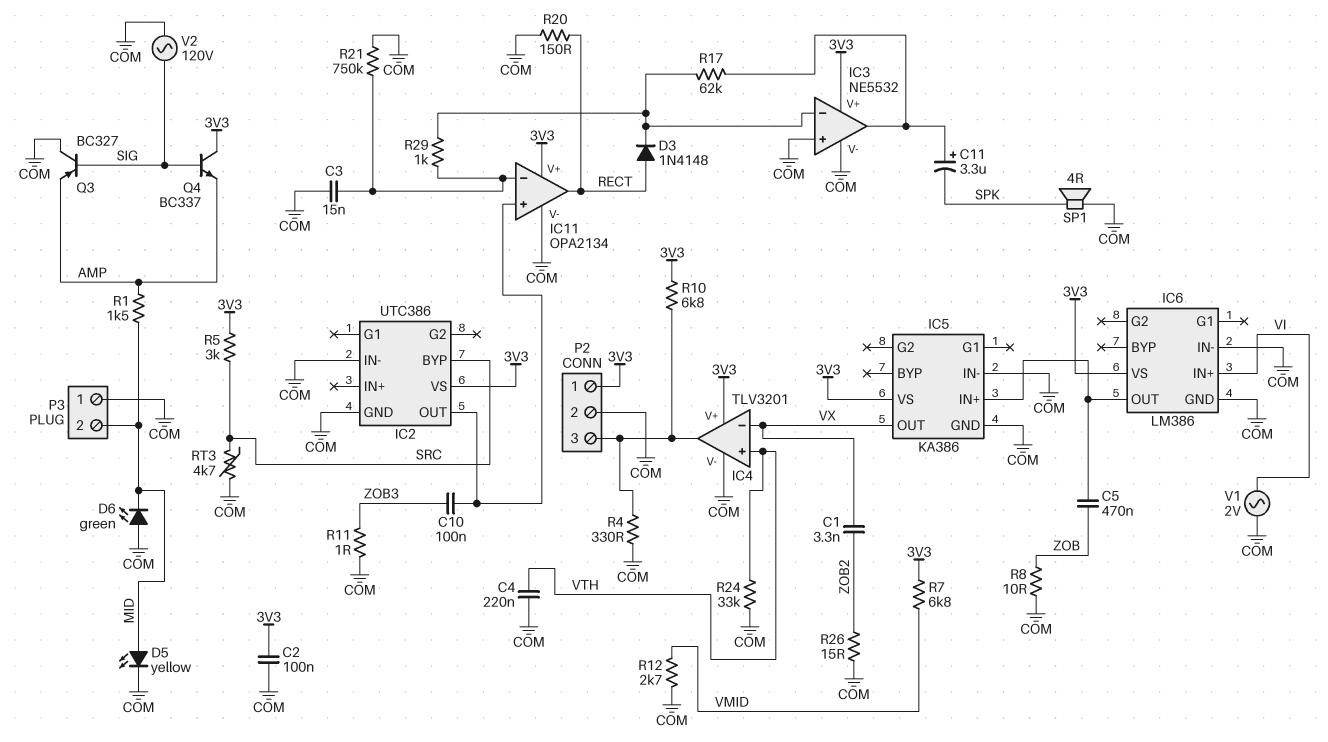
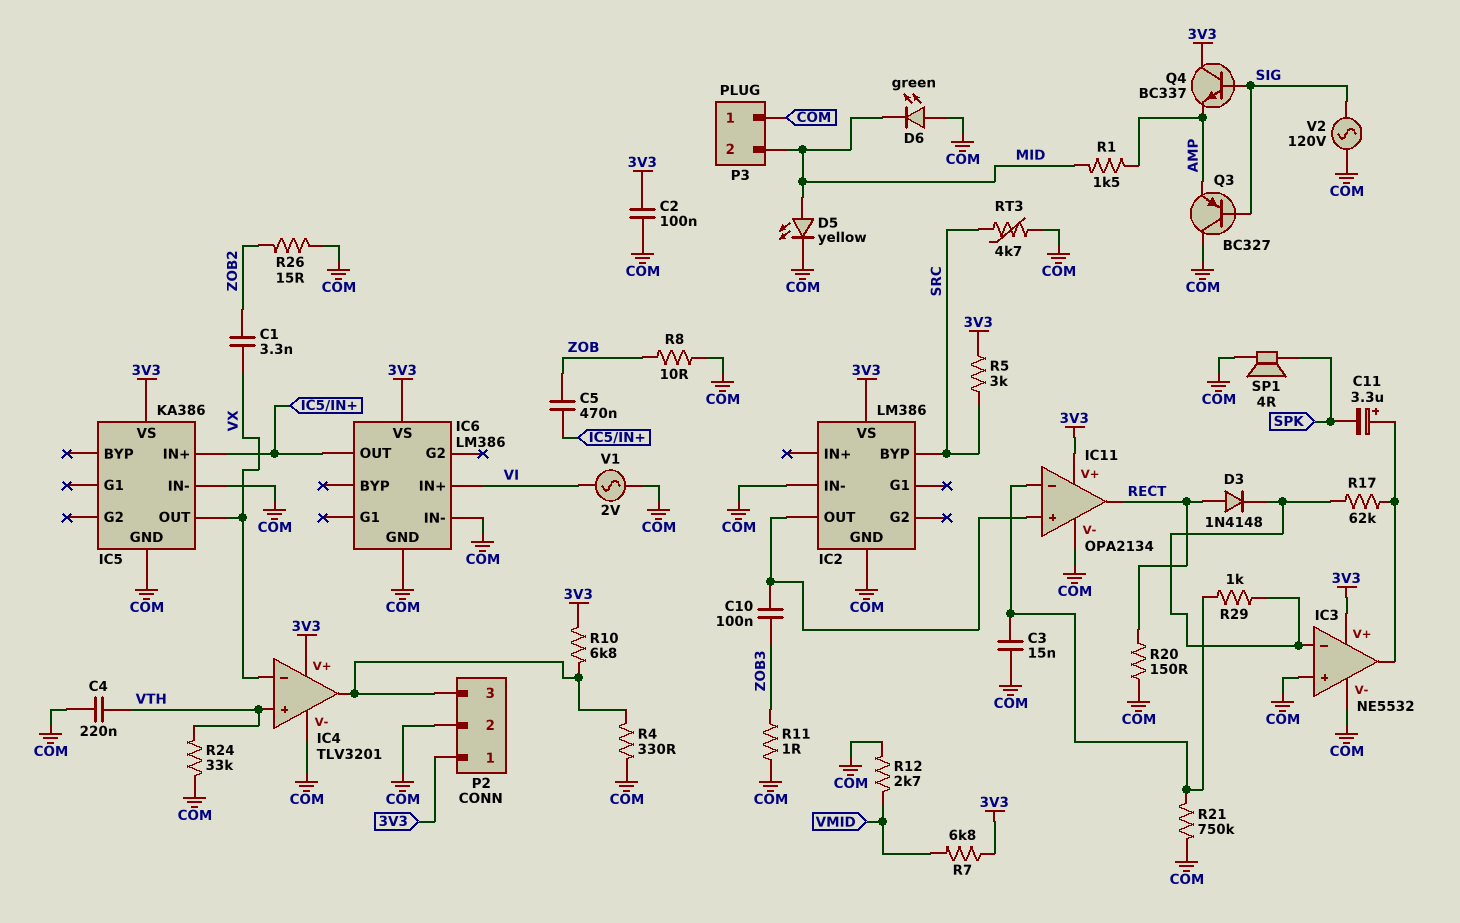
IC2: UTC386 -> LM386

